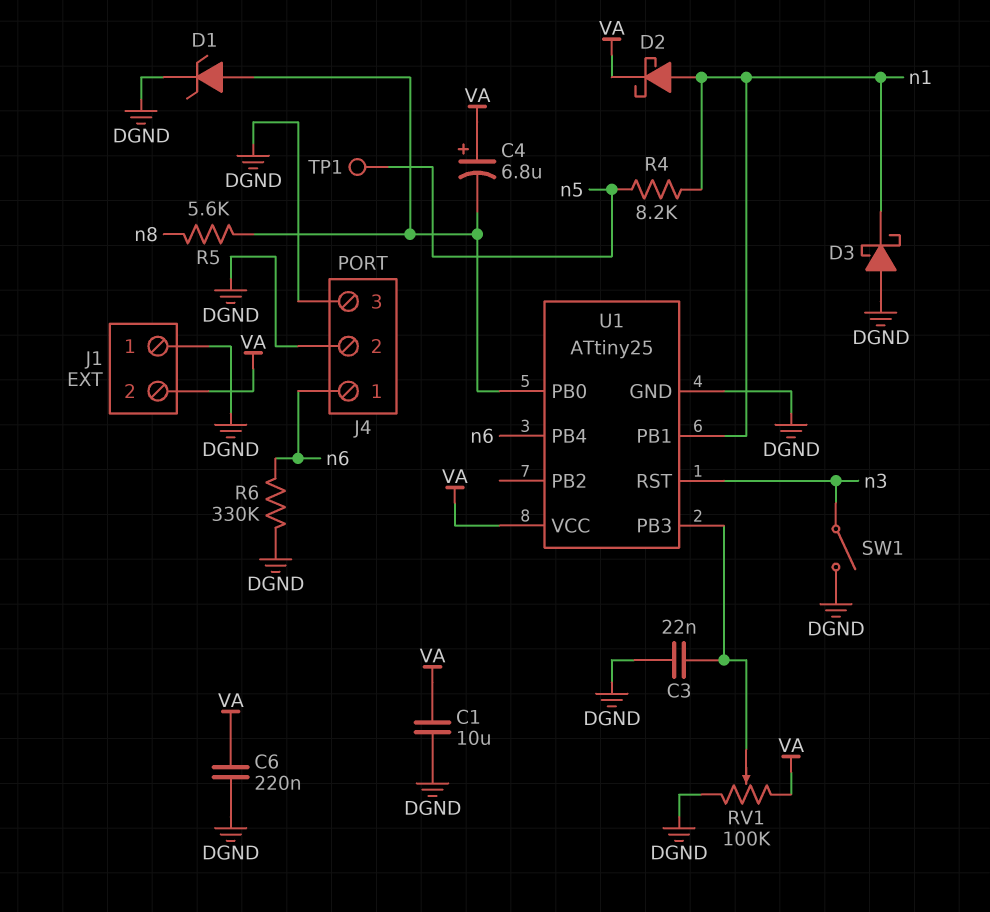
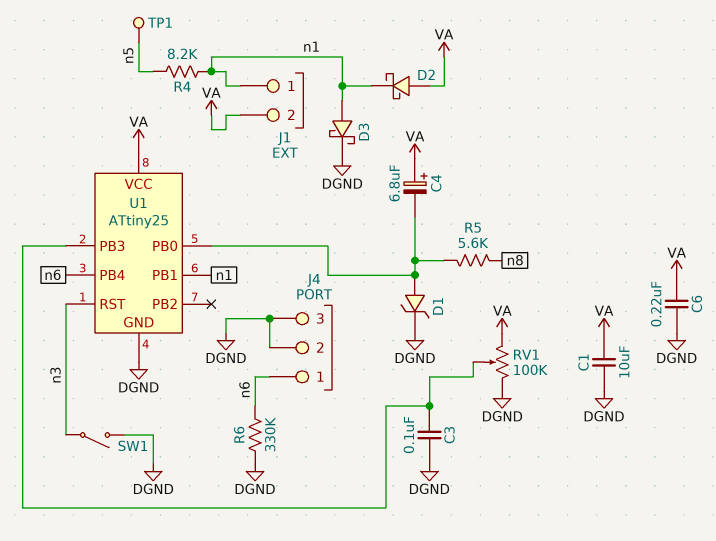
C3: 22nF (DGND, U1/PB3) -> 100nF (DGND, U1/PB3)
D2: schottky (A n1, K VA) -> schottky (A VA, K n1)
D3: schottky (A DGND, K n1) -> schottky (A n1, K DGND)
J1 pin 1: DGND -> n1

